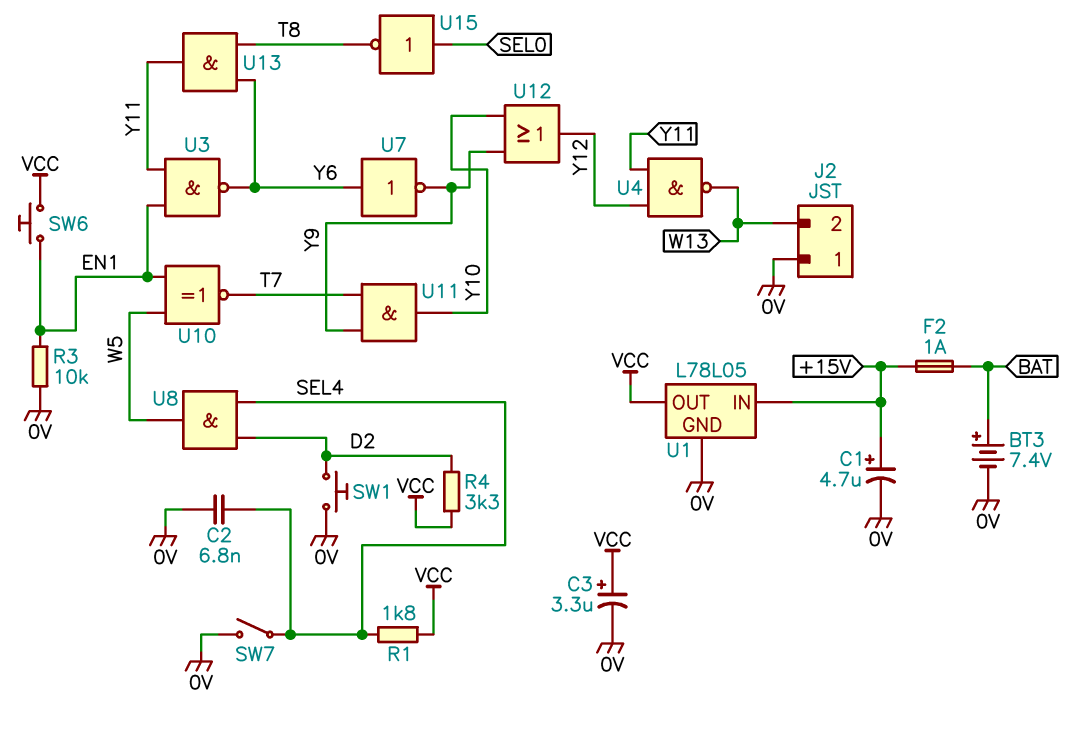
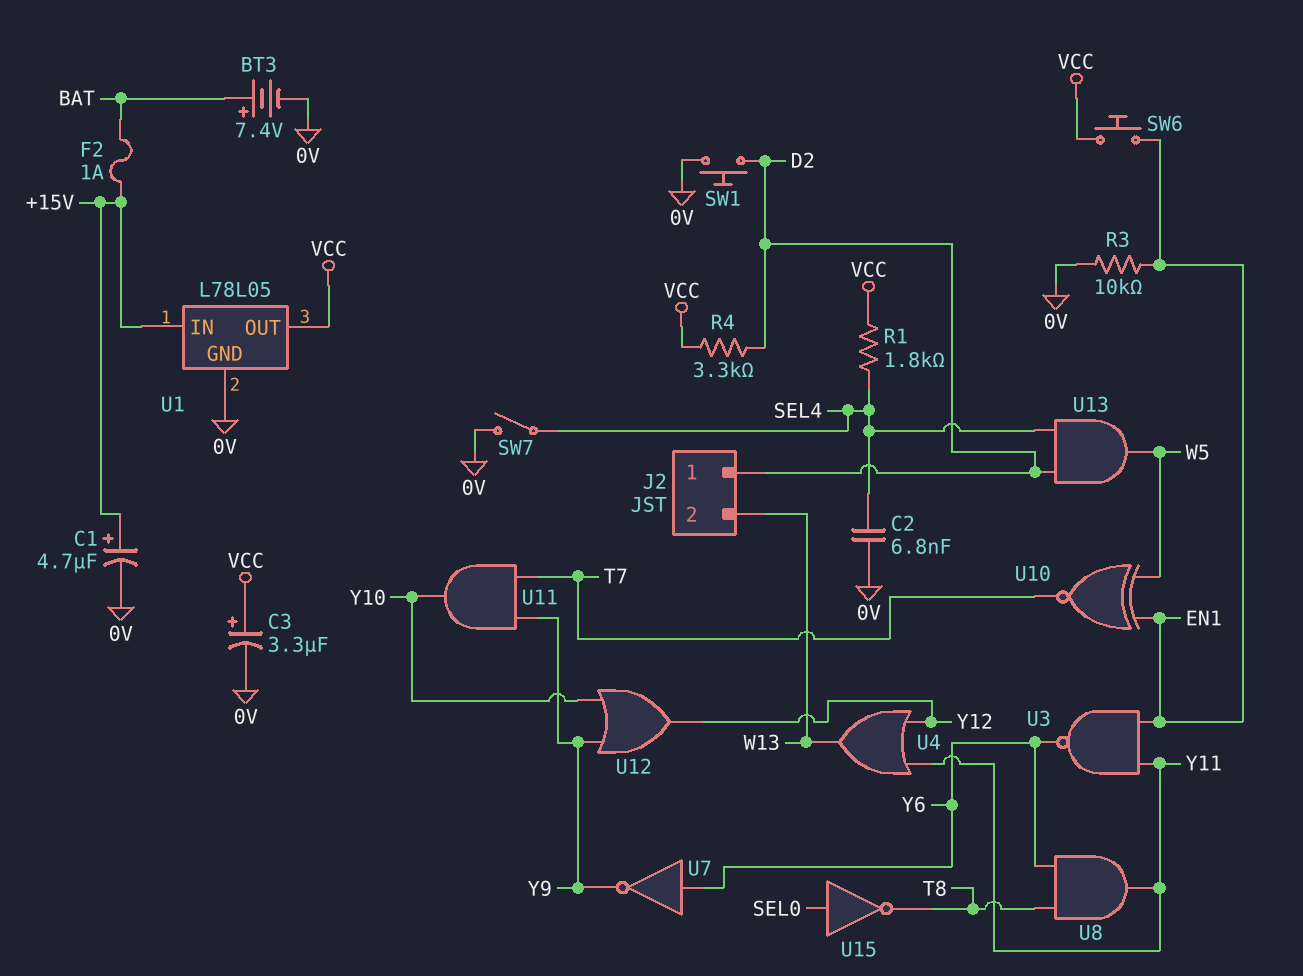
J2 pin 1: 0V -> D2
U4: NAND (in Y11, in Y12, out W13) -> OR (in Y11, in Y12, out W13)
U8: AND (in D2, in SEL4, out W5) -> AND (in T8, in Y6, out Y11)
U13: AND (in T8, in Y6, out Y11) -> AND (in D2, in SEL4, out W5)

